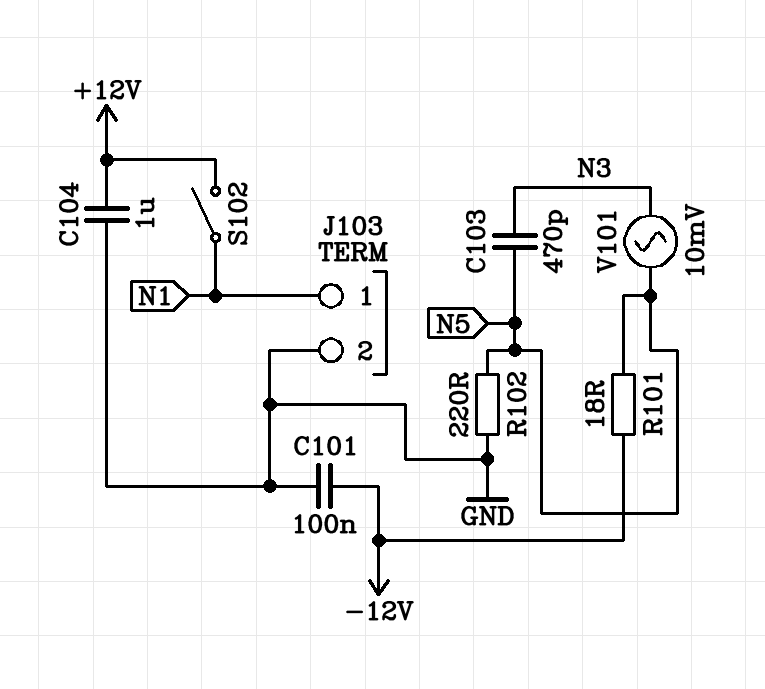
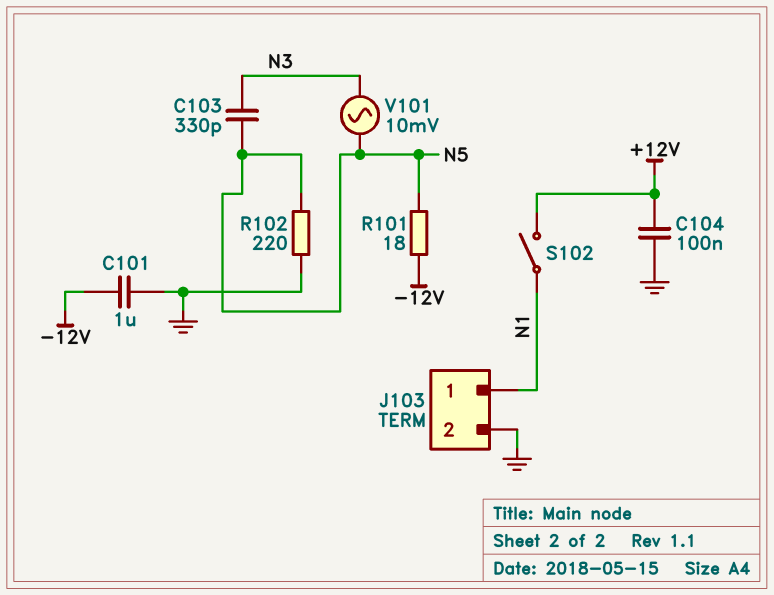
C101: 100nF (-12V, GND) -> 1uF (-12V, GND)
C103: 470pF (N3, N5) -> 330pF (N3, N5)
C104: 1uF (+12V, GND) -> 100nF (+12V, GND)

